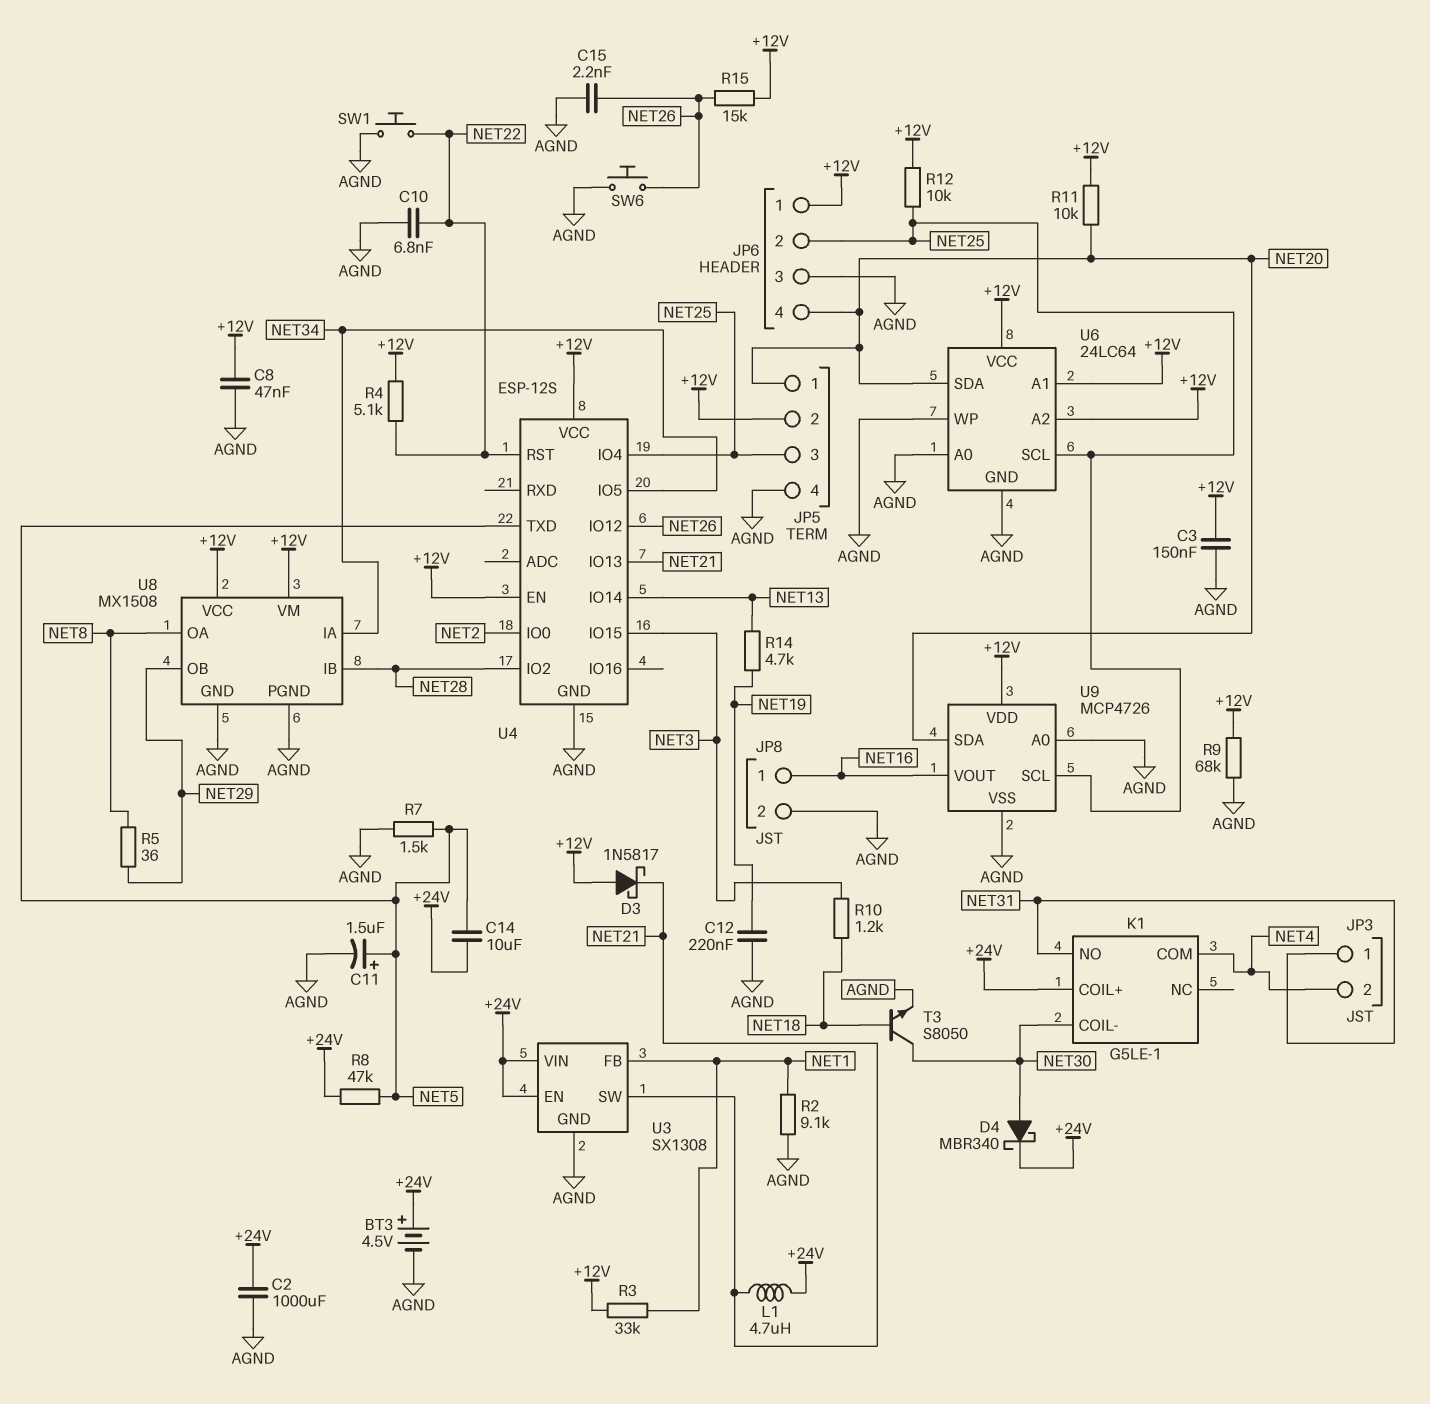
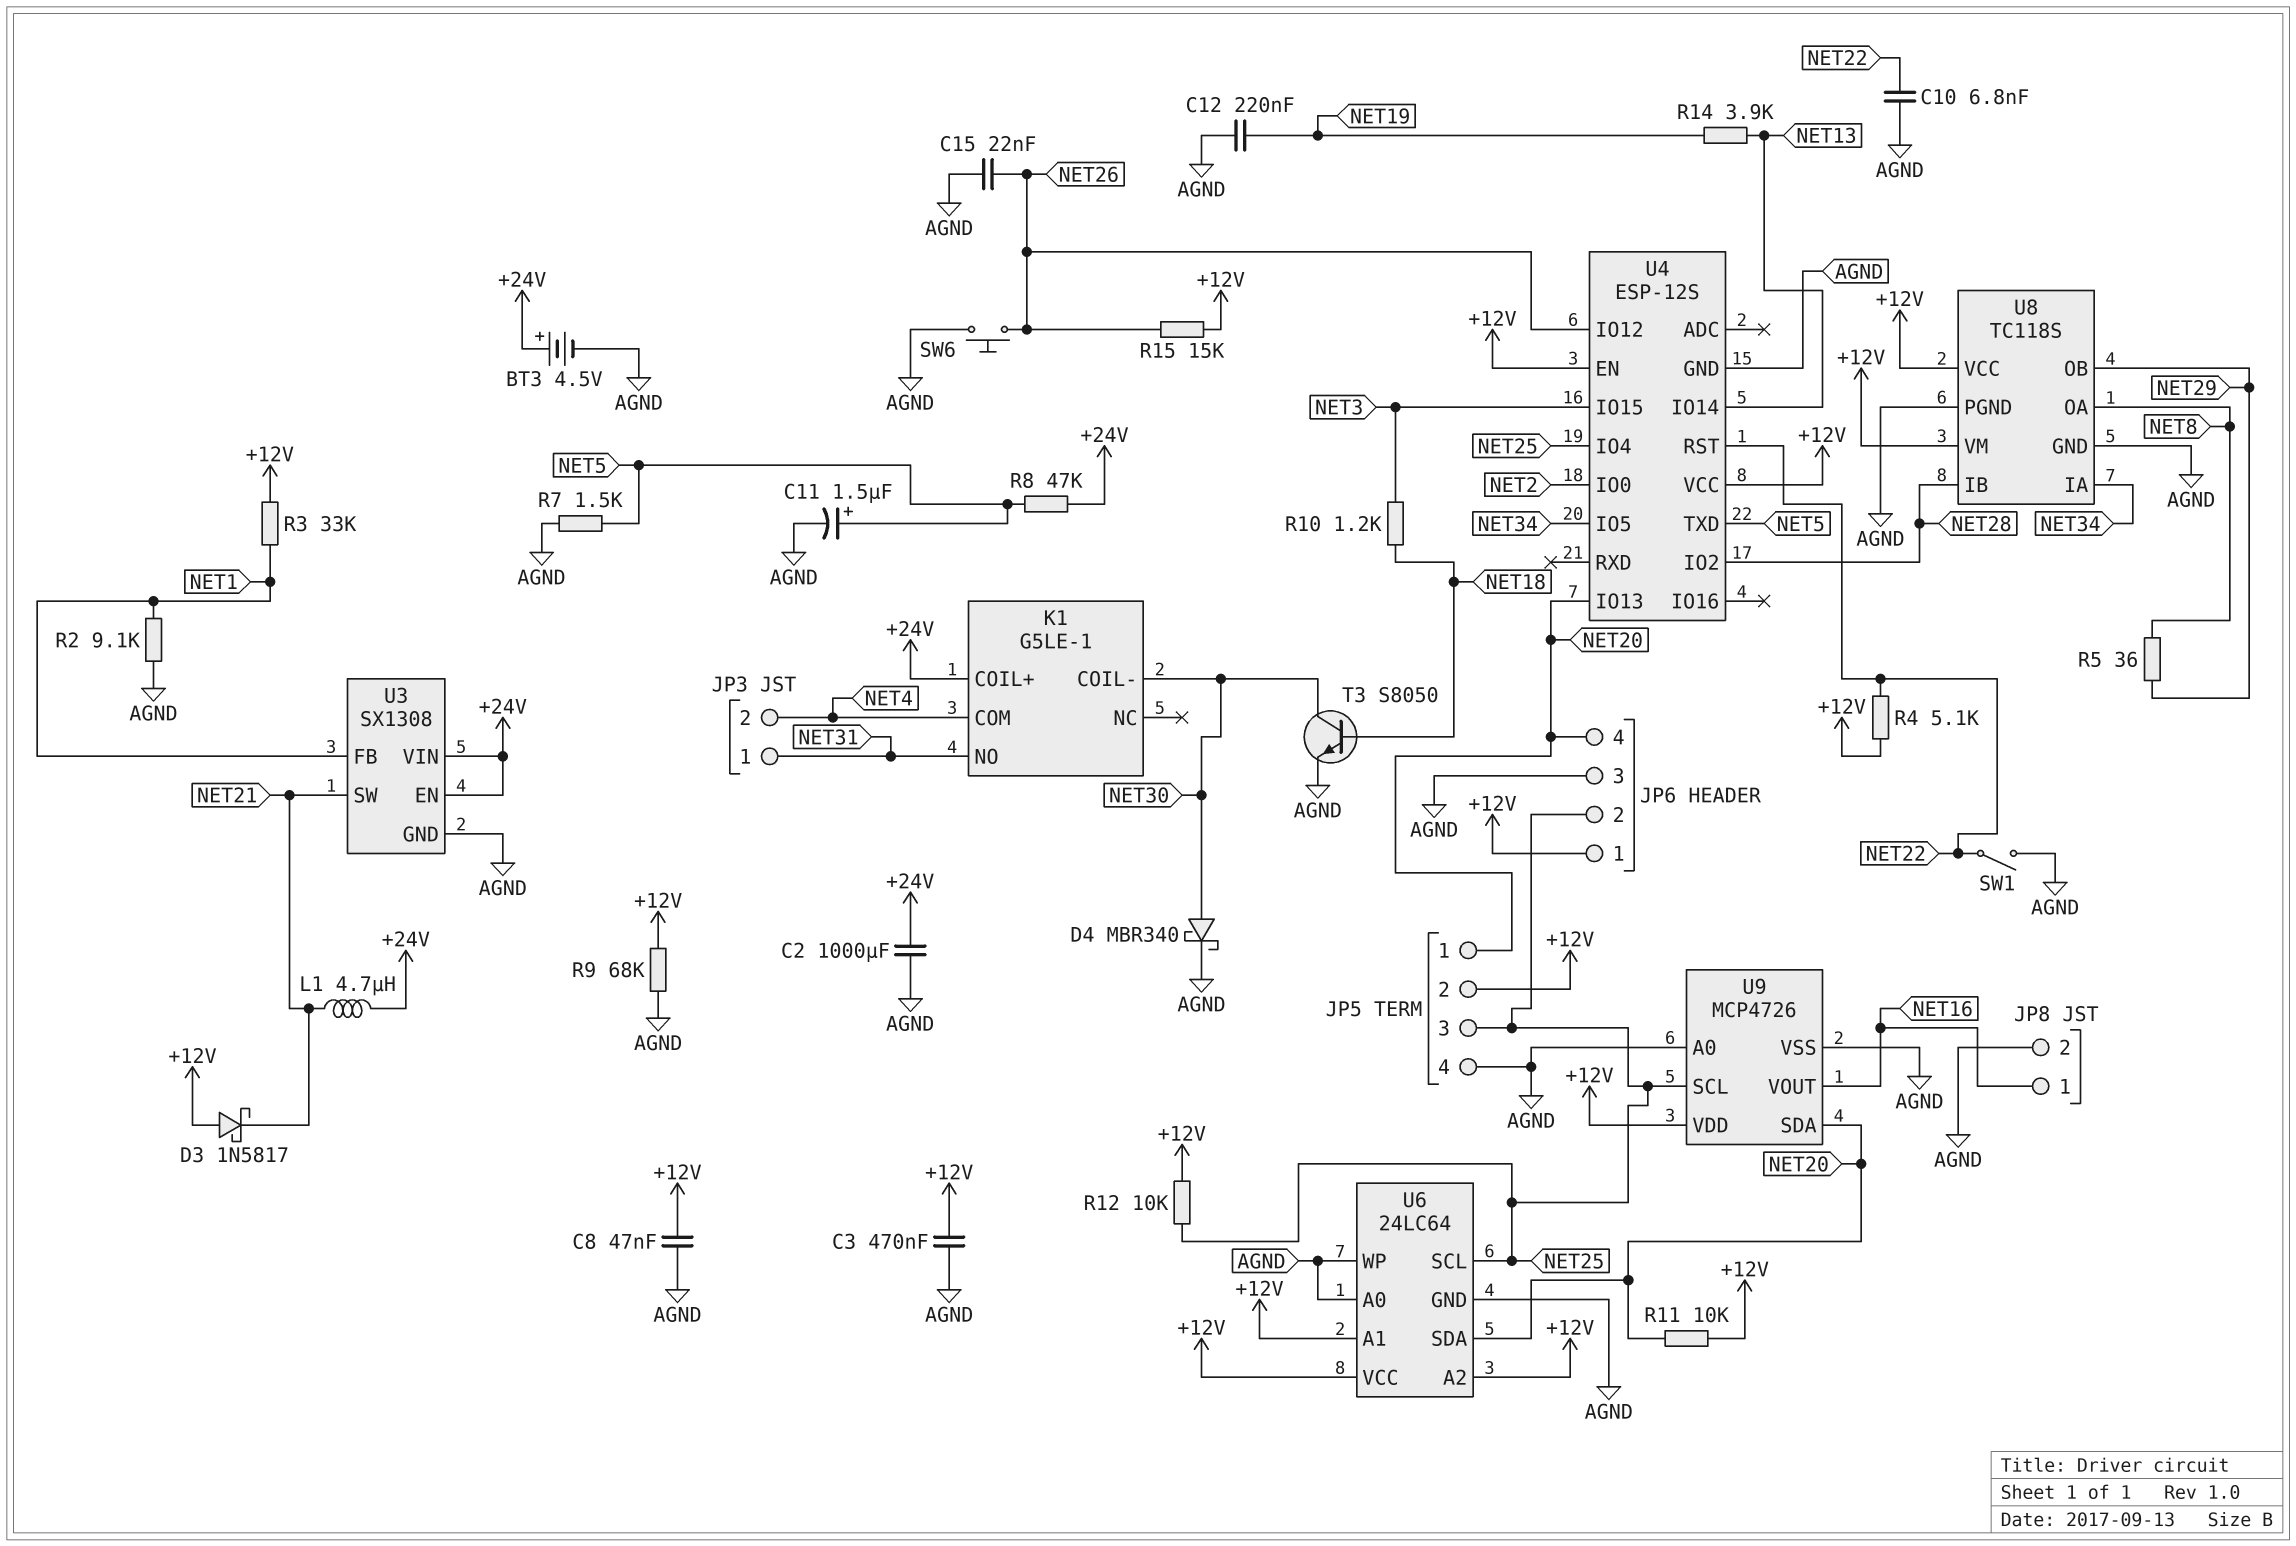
C3: 150nF (+12V, AGND) -> 470nF (+12V, AGND)
C14: 10uF (+24V, NET5) -> none
C15: 2.2nF (AGND, NET26) -> 22nF (AGND, NET26)
D4: schottky MBR340 (A NET30, K +24V) -> schottky MBR340 (A NET30, K AGND)
R14: 4.7k (NET13, NET19) -> 3.9k (NET13, NET19)
SW1: button (AGND, NET22) -> switch (AGND, NET22)
U4 pin IO13: NET21 -> NET20
U8: MX1508 -> TC118S

